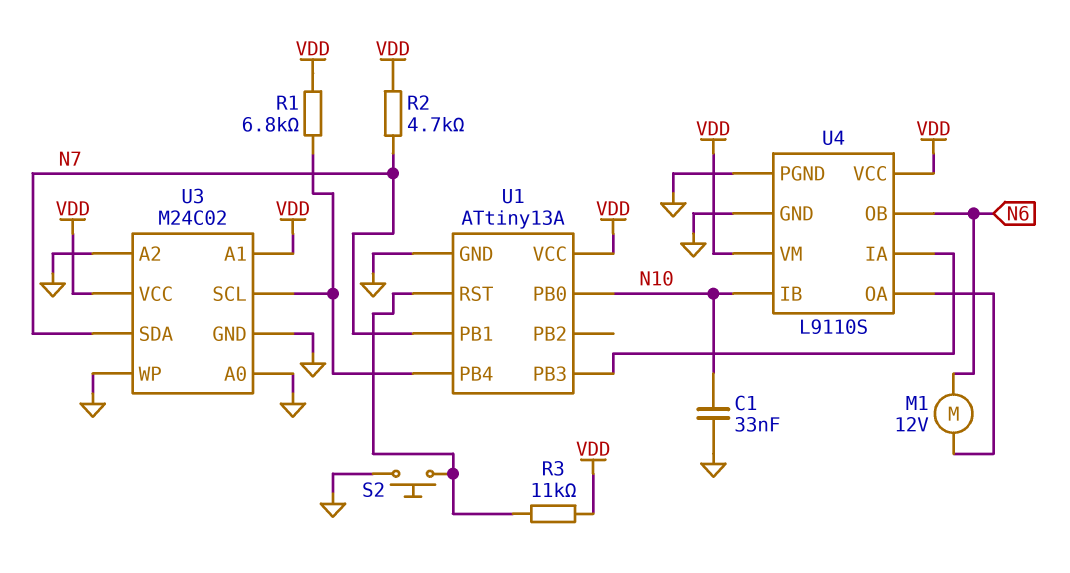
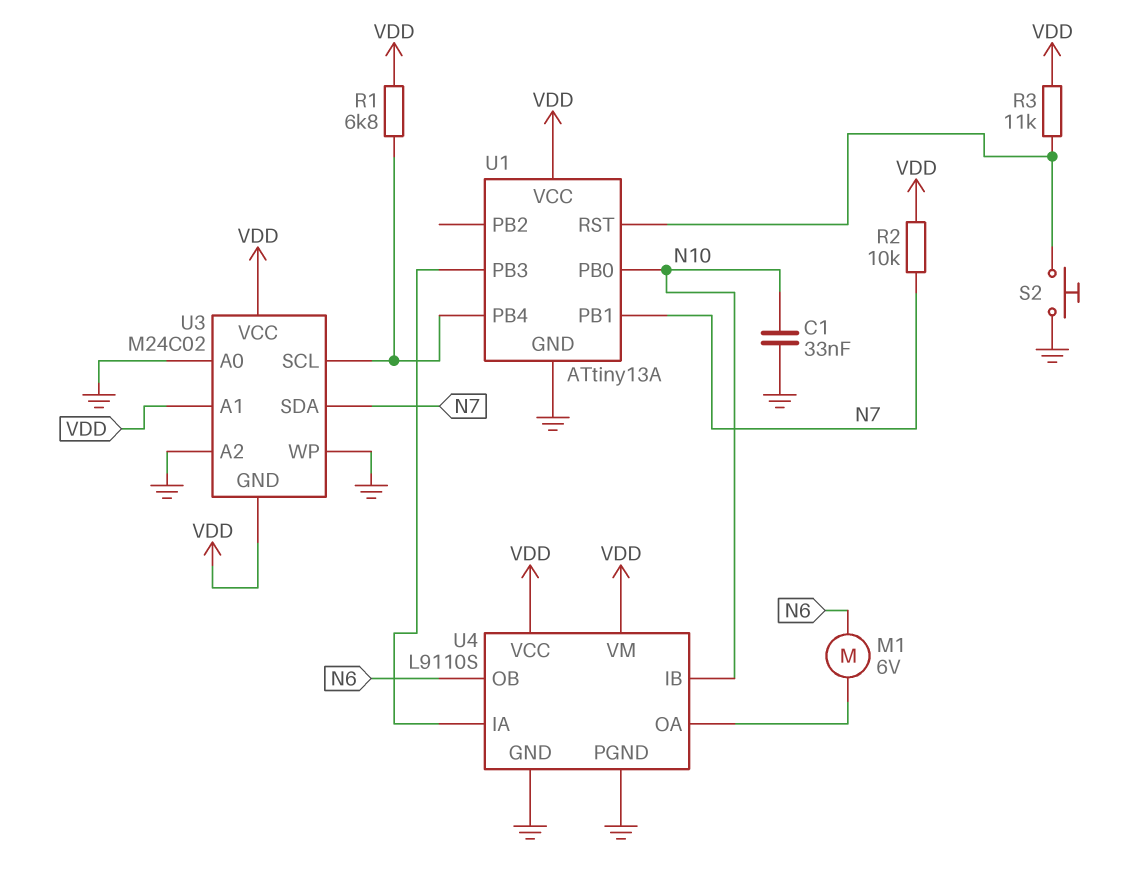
M1: motor 12V (N6, U4/OA) -> motor 6V (N6, U4/OA)
R2: 4.7k (N7, VDD) -> 10k (N7, VDD)
U3 pin GND: GND -> VDD

